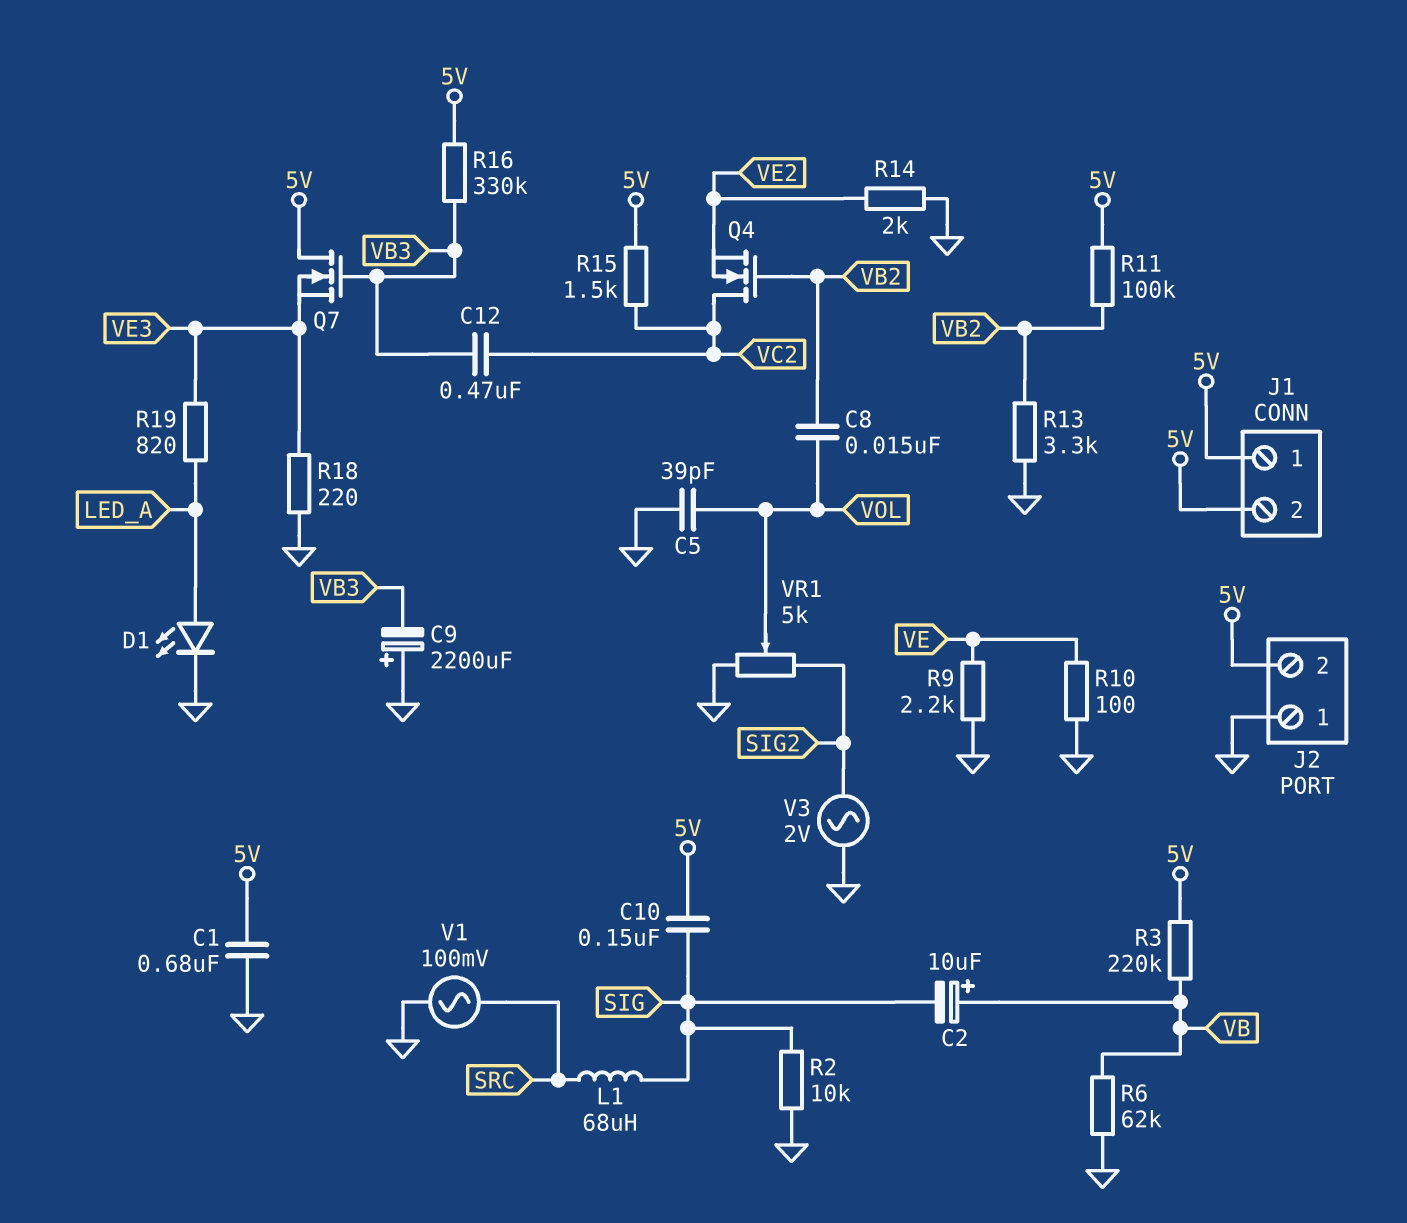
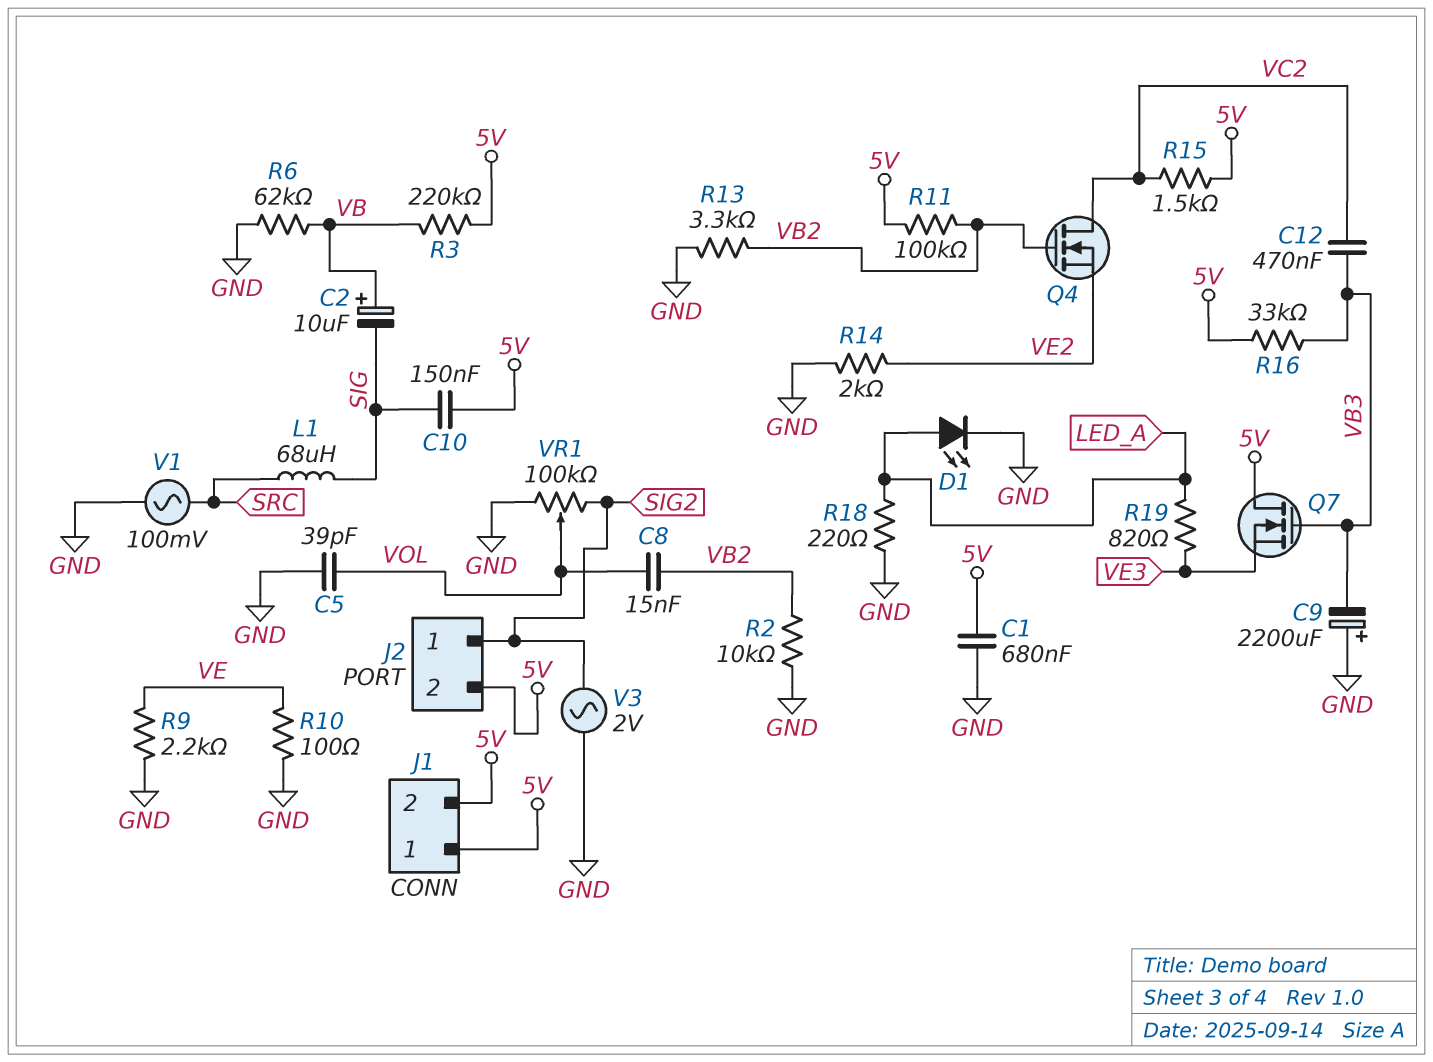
J2 pin 1: GND -> SIG2
R2: 10k (GND, SIG) -> 10k (GND, VB2)
R16: 330k (5V, VB3) -> 33k (5V, VB3)
R18: 220 (GND, VE3) -> 220 (GND, LED_A)
VR1: 5k (GND, SIG2, wiper VOL) -> 100k (GND, SIG2, wiper VOL)

